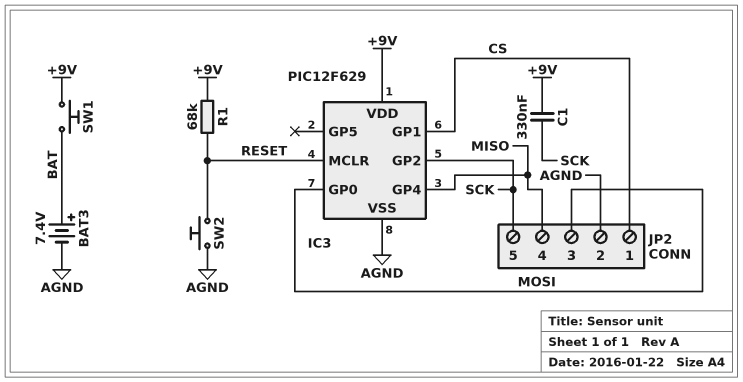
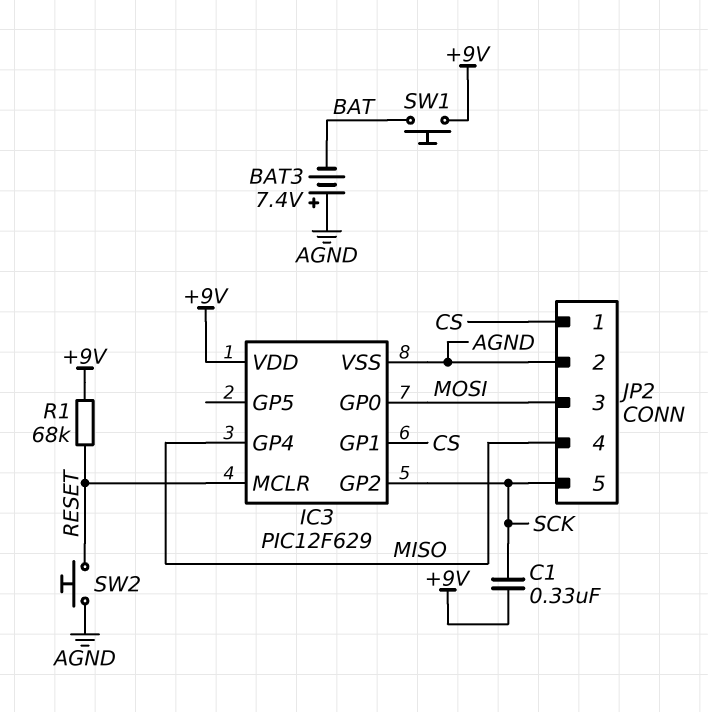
BAT3: 7.4V (plus BAT, minus AGND) -> 7.4V (plus AGND, minus BAT)

